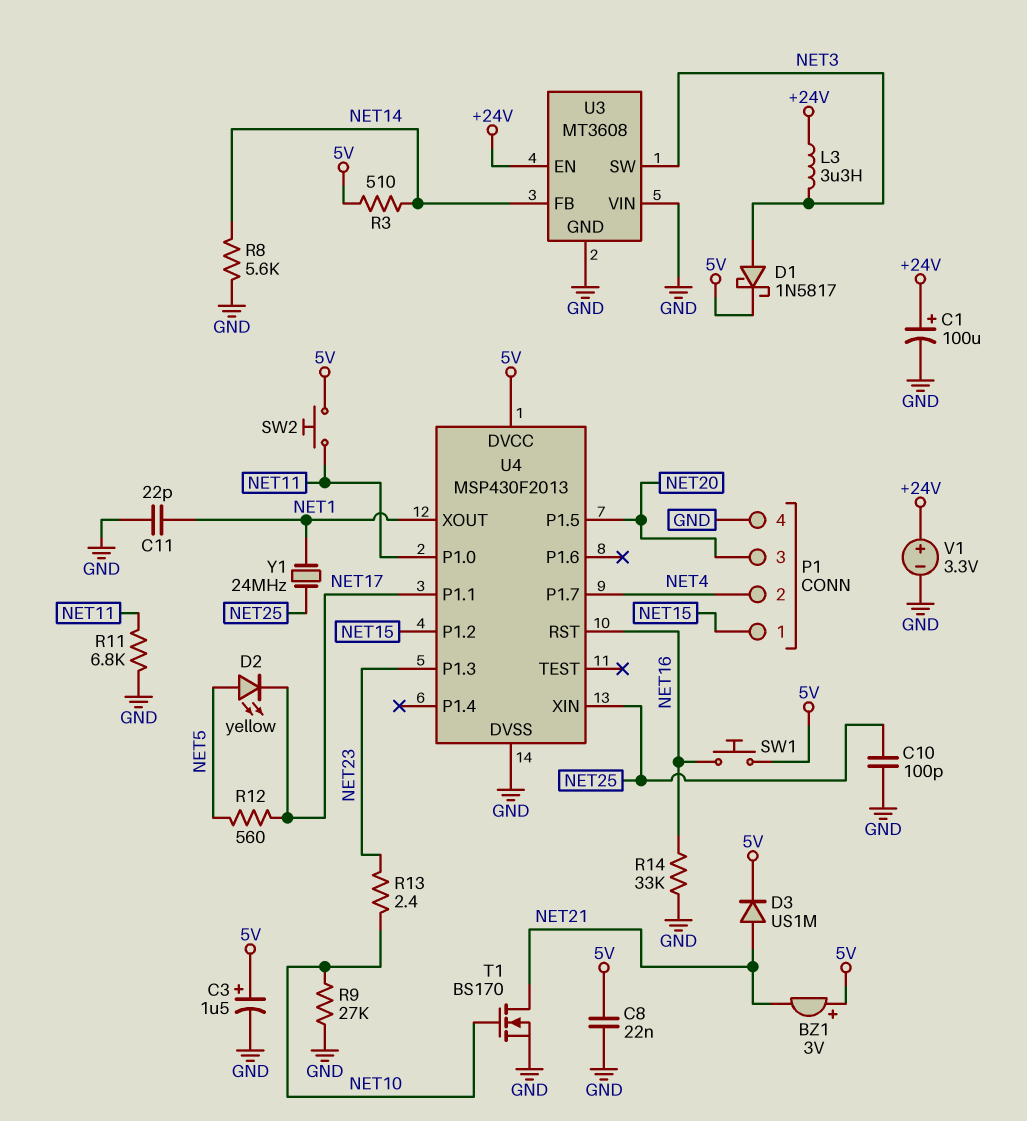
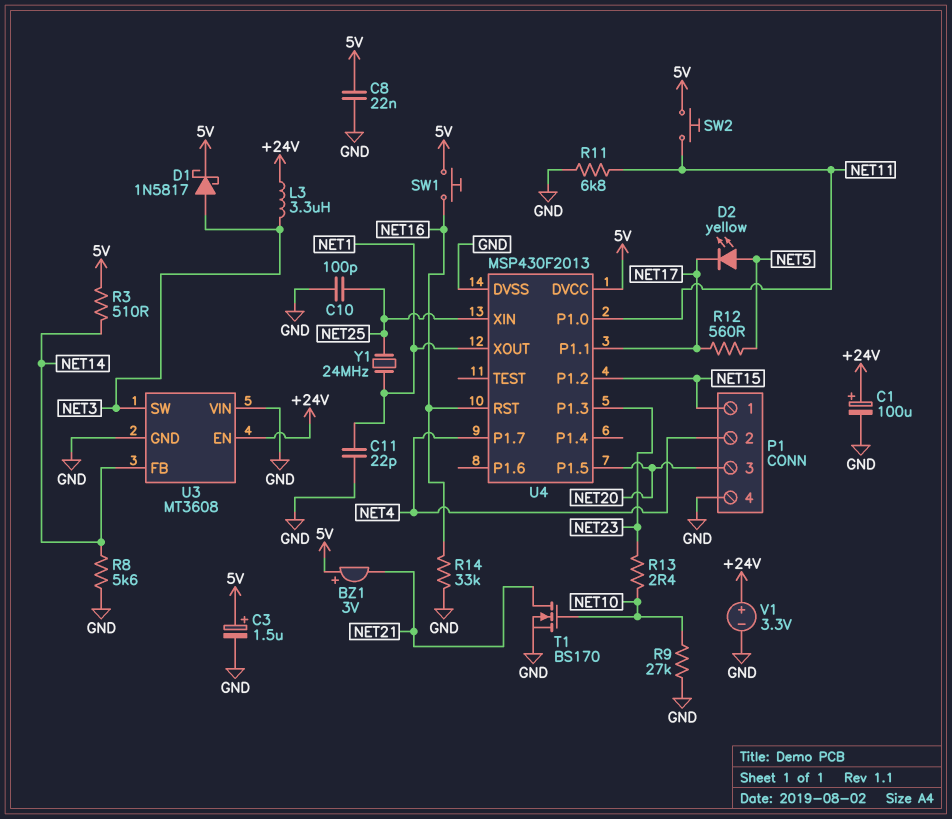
D3: diode US1M (A NET21, K 5V) -> none

